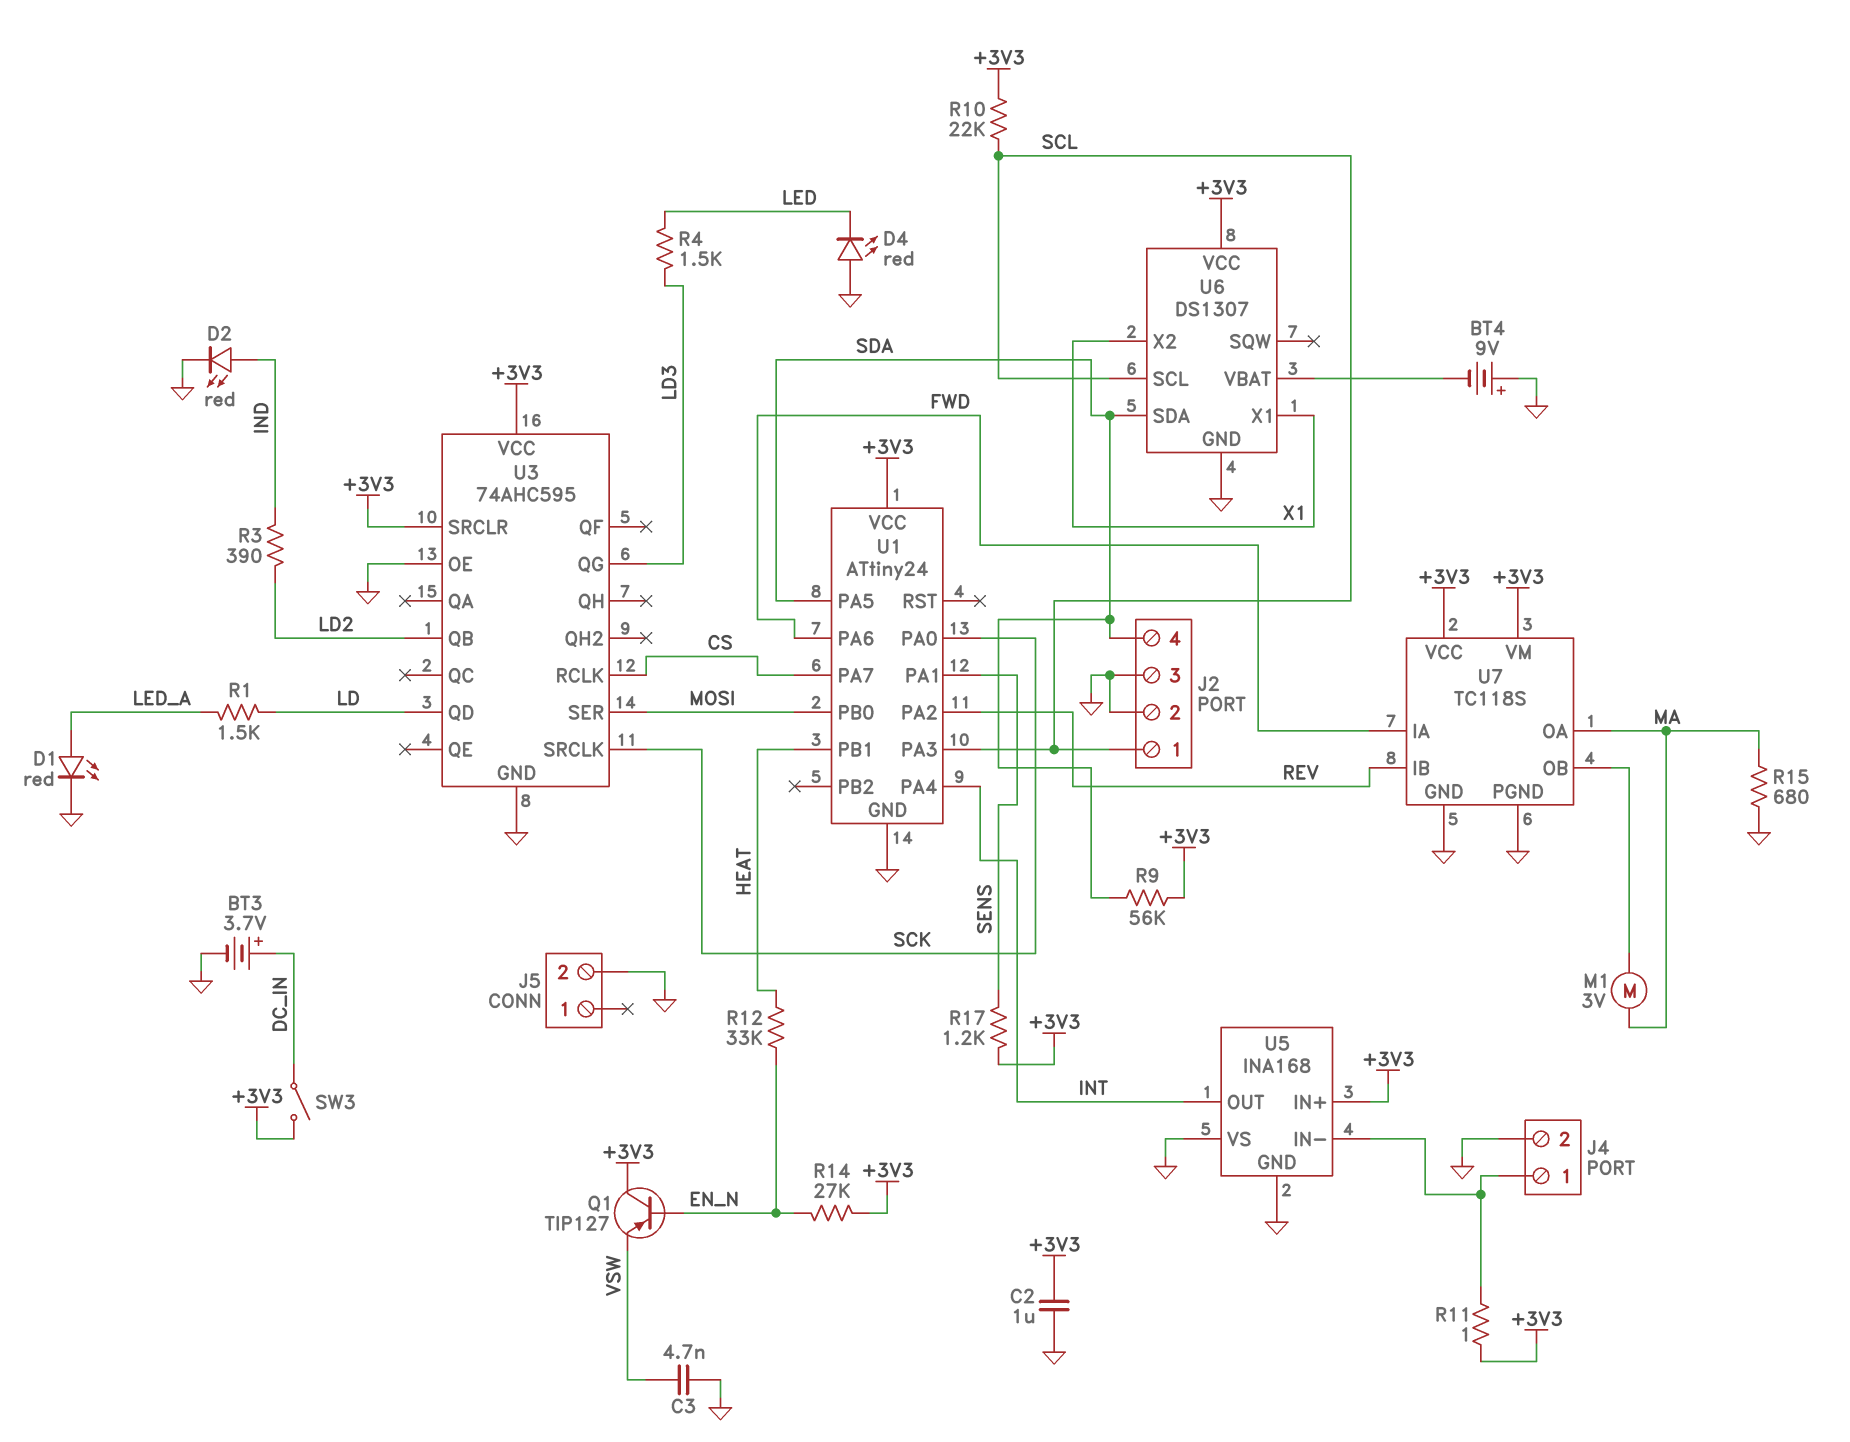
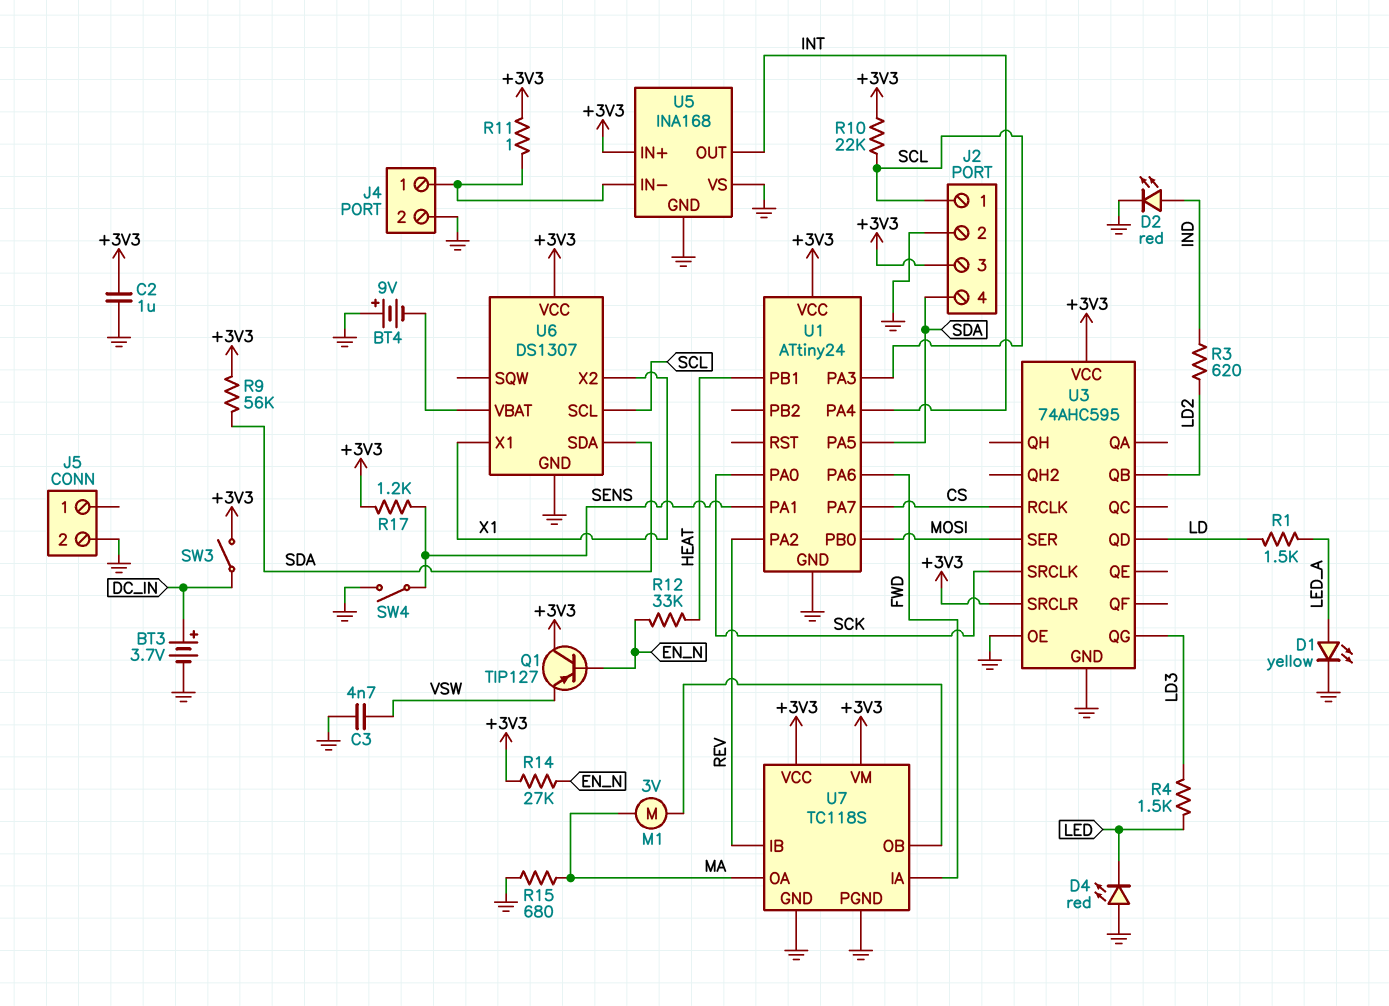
D1: LED red (A LED_A, K GND) -> LED yellow (A LED_A, K GND)
J2 pin 3: GND -> +3V3
R3: 390 (IND, LD2) -> 620 (IND, LD2)
SW4: none -> switch (GND, SENS)

